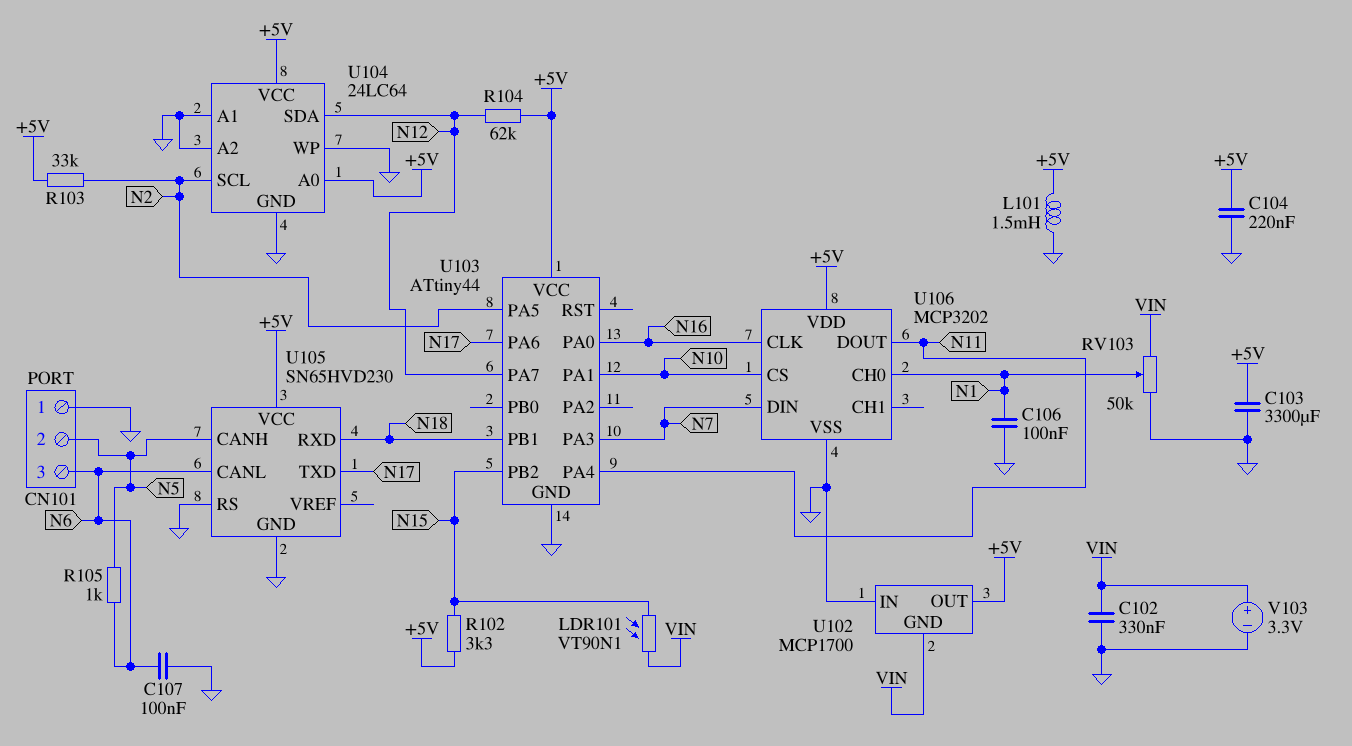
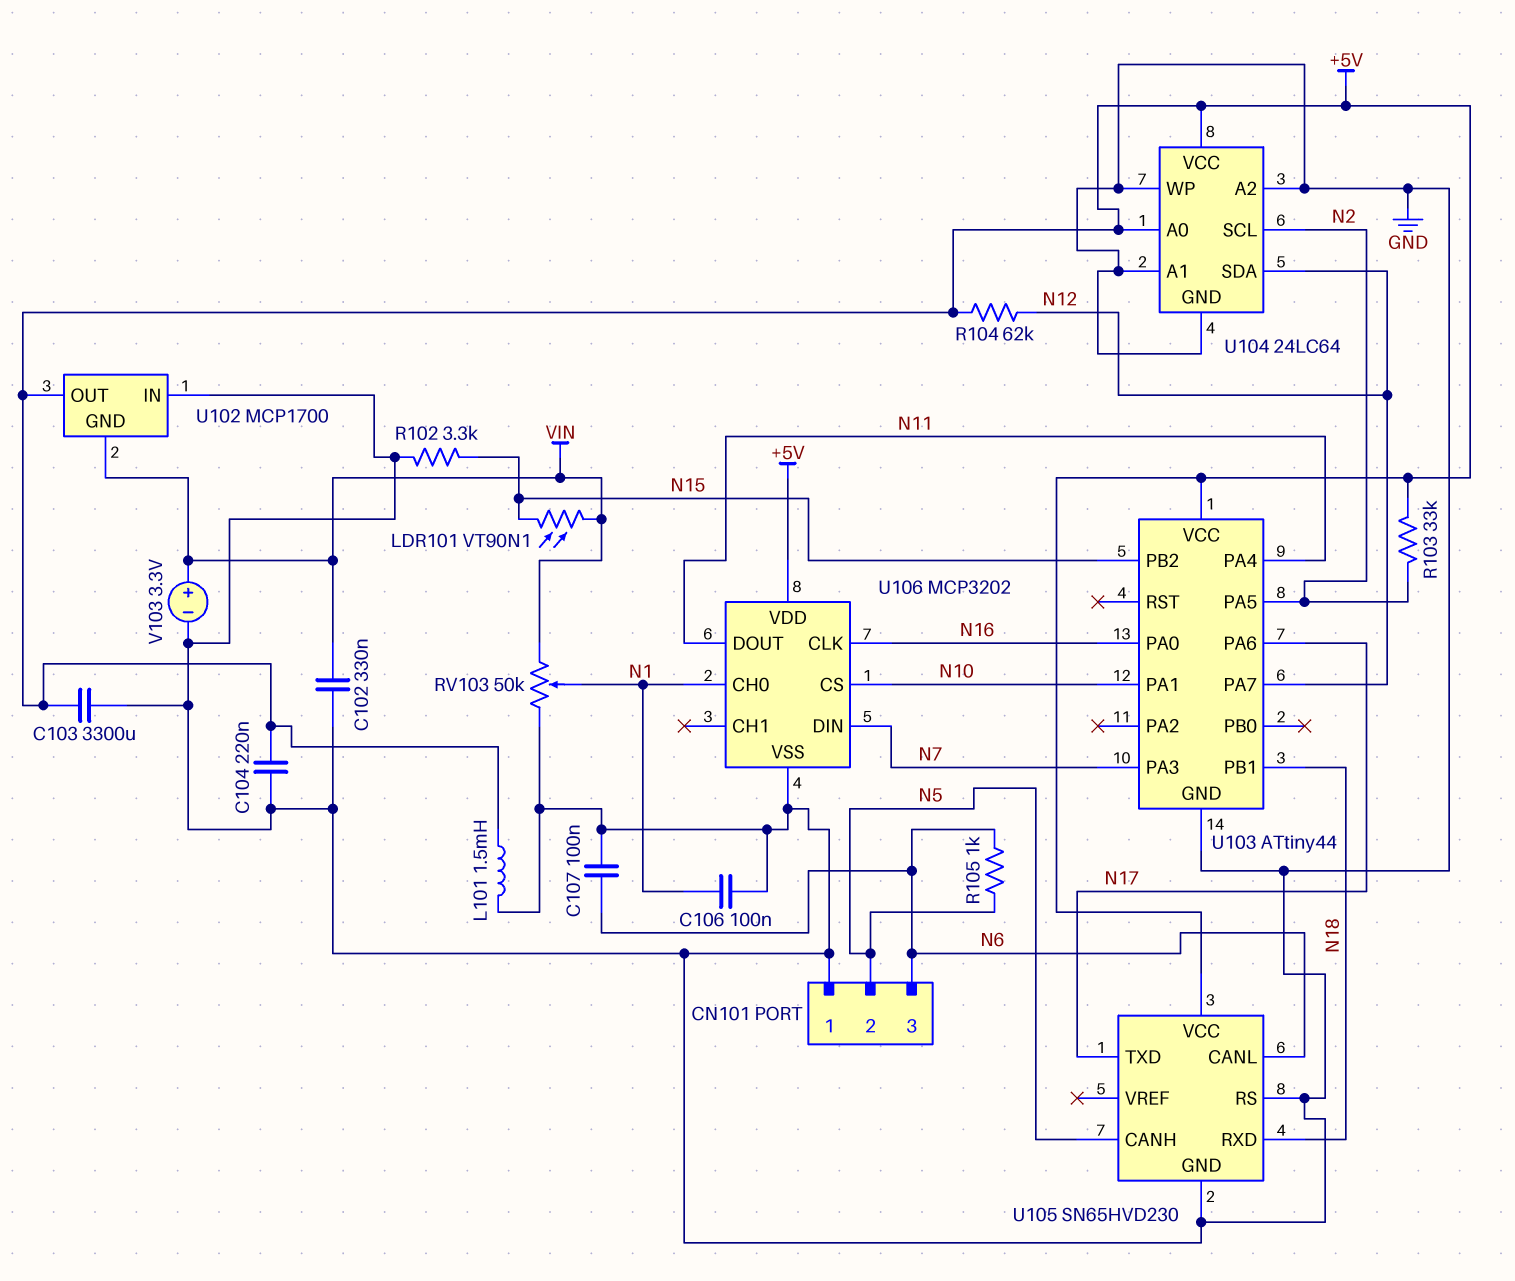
R102: 3.3k (+5V, N15) -> 3.3k (GND, N15)

